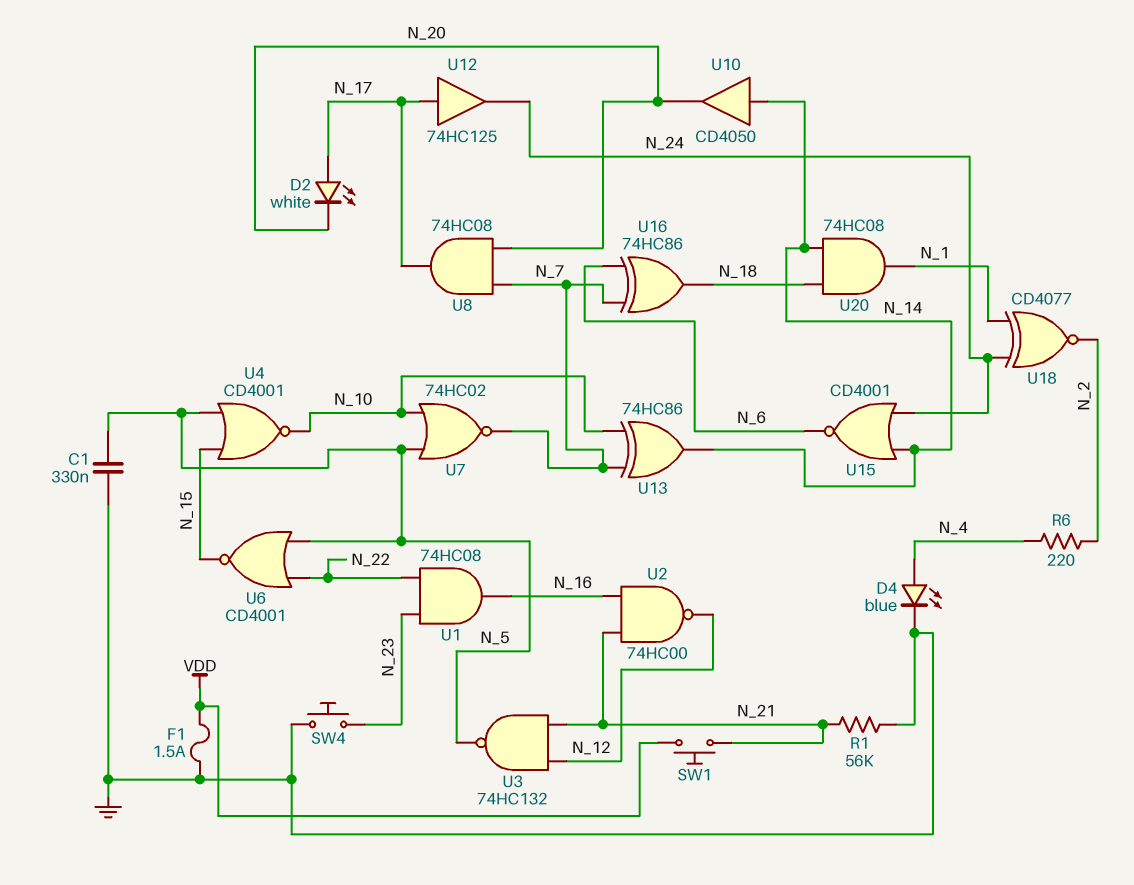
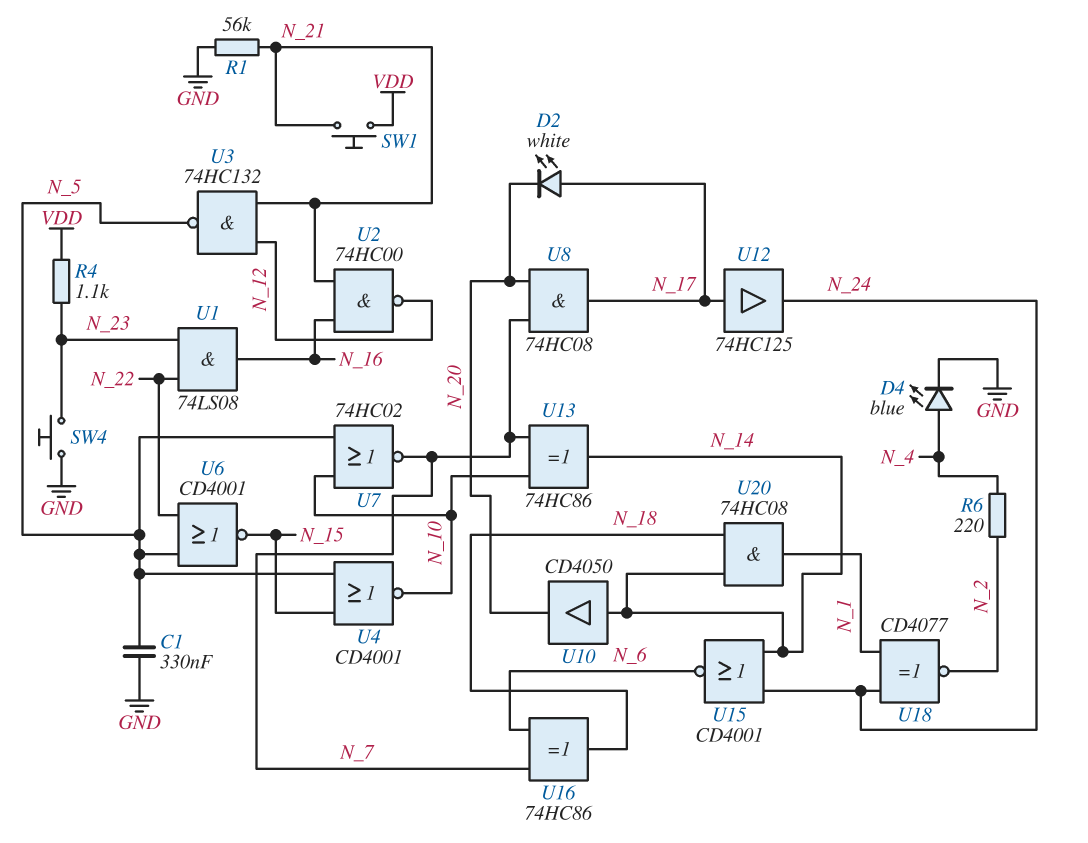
F1: 1.5A (GND, VDD) -> none
R4: none -> 1.1k (N_23, VDD)
U1: AND 74HC08 (in N_22, in N_23, out N_16) -> AND 74LS08 (in N_22, in N_23, out N_16)

